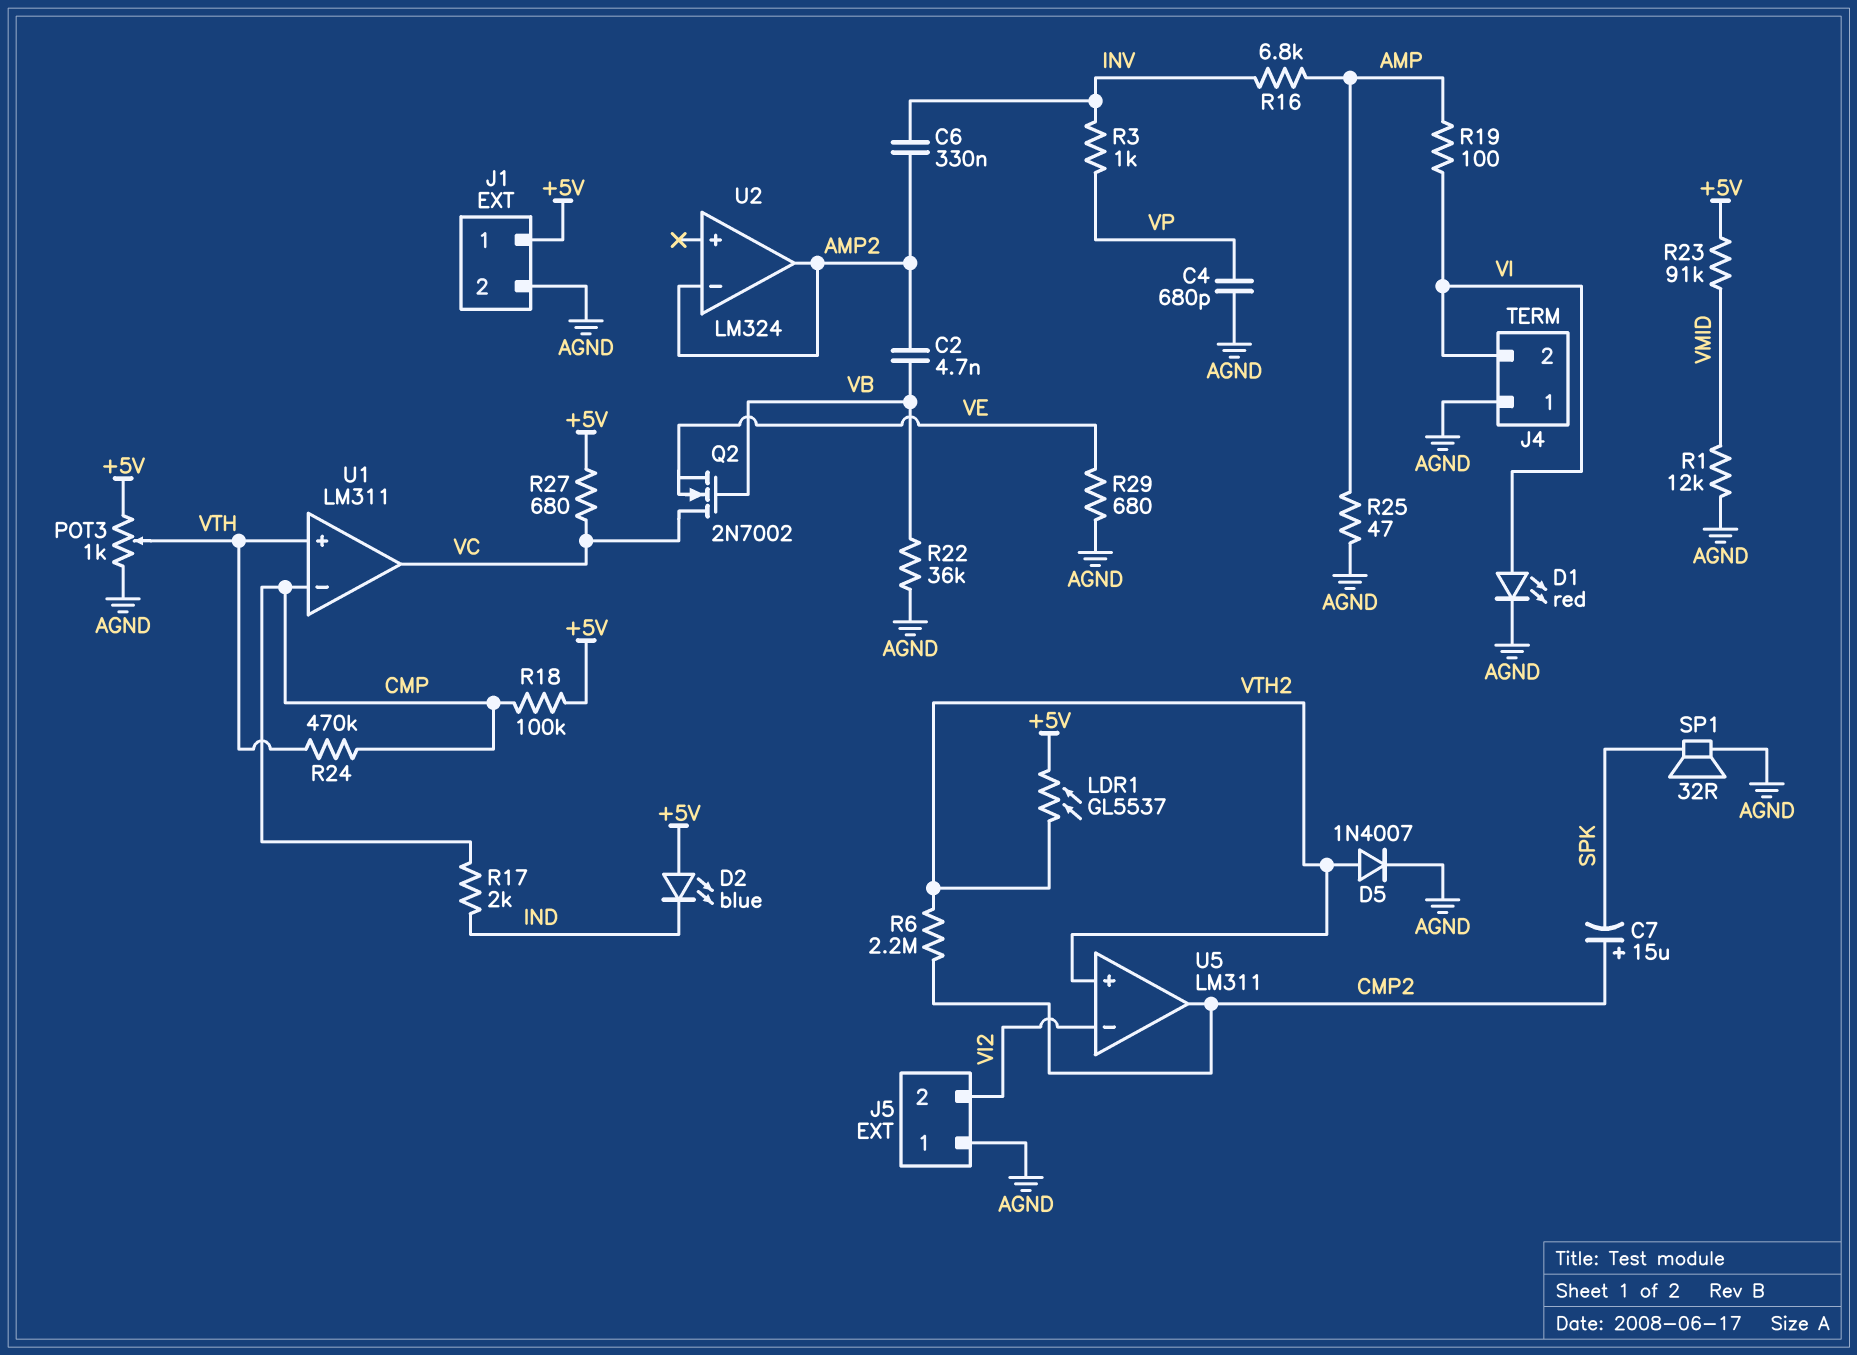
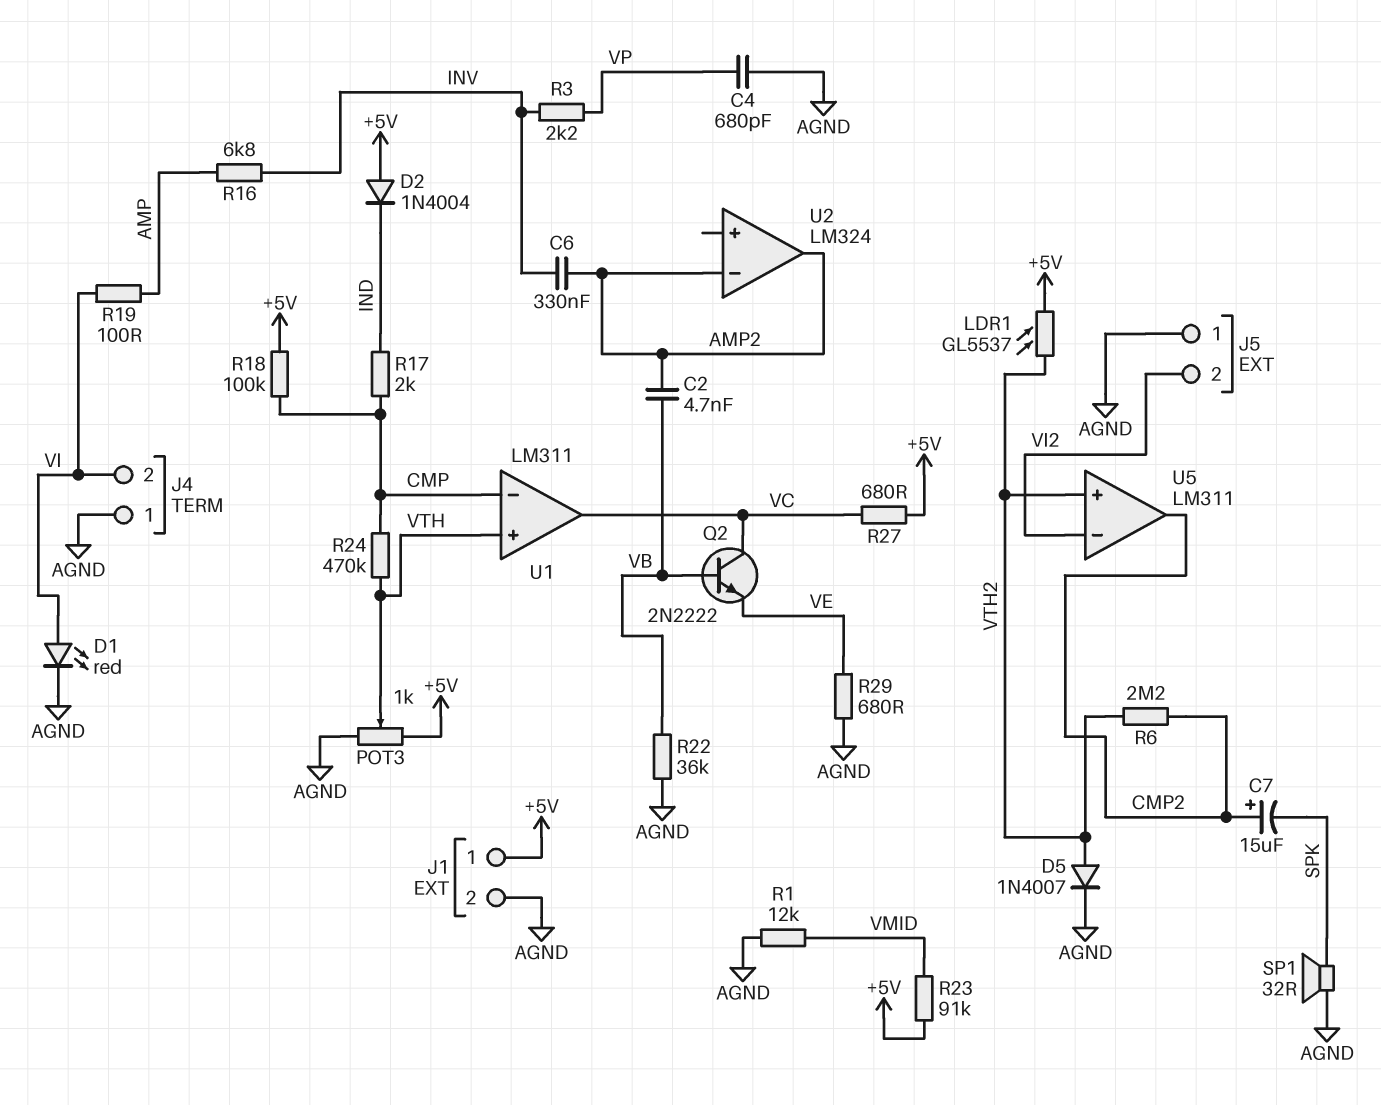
D2: LED blue (A +5V, K IND) -> diode 1N4004 (A +5V, K IND)
Q2: NMOS 2N7002 (G VB, D VC, S VE) -> NPN 2N2222 (B VB, C VC, E VE)
R3: 1k (INV, VP) -> 2.2k (INV, VP)
R25: 47 (AGND, AMP) -> none

